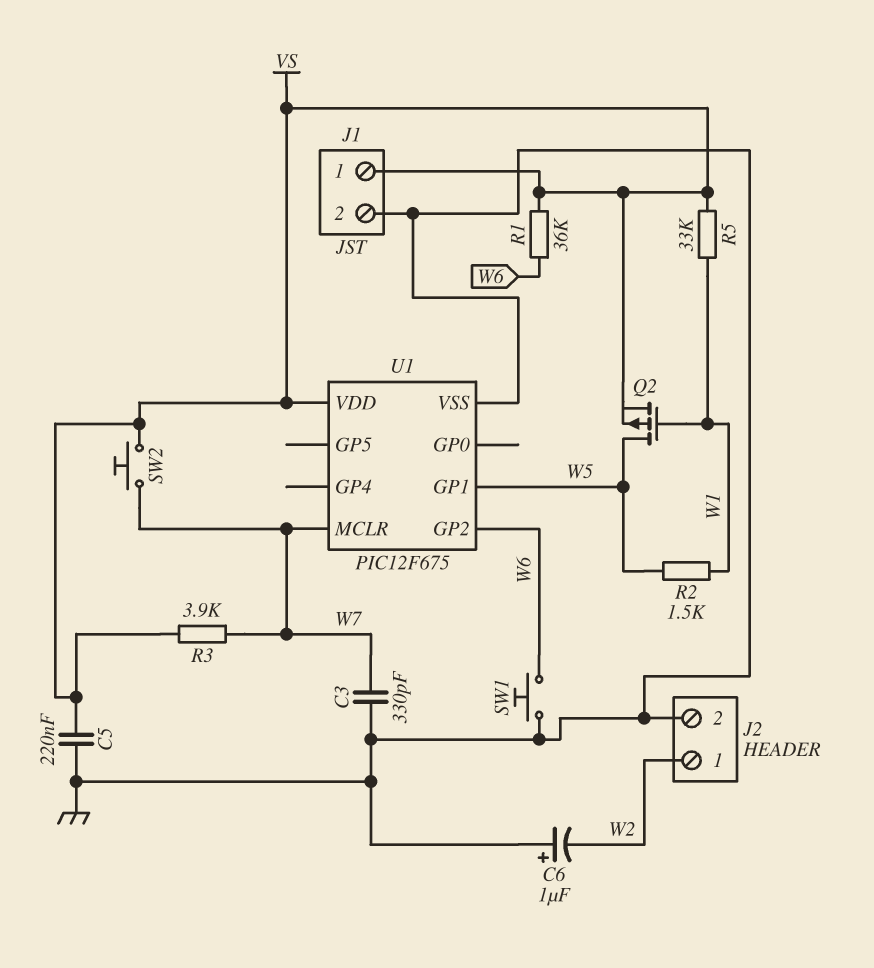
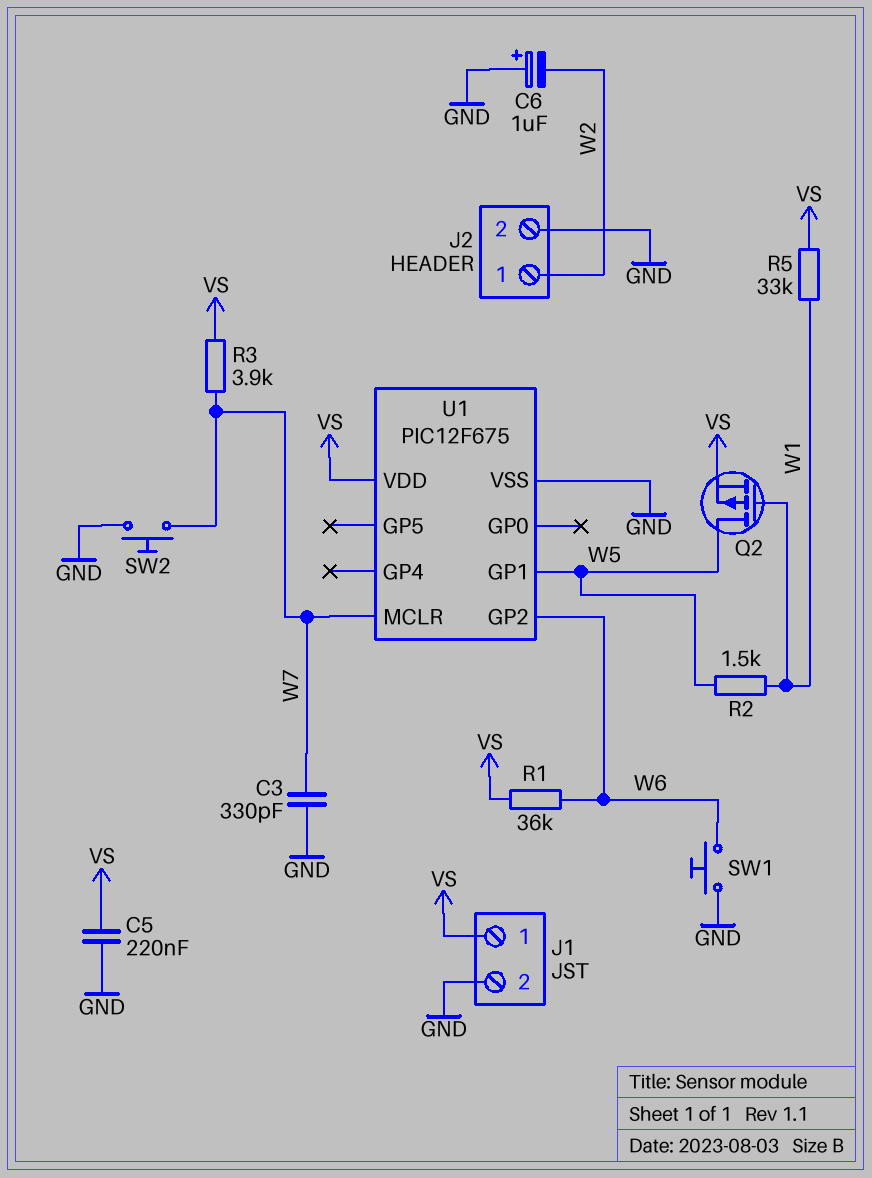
SW2: button (VS, W7) -> button (GND, W7)

